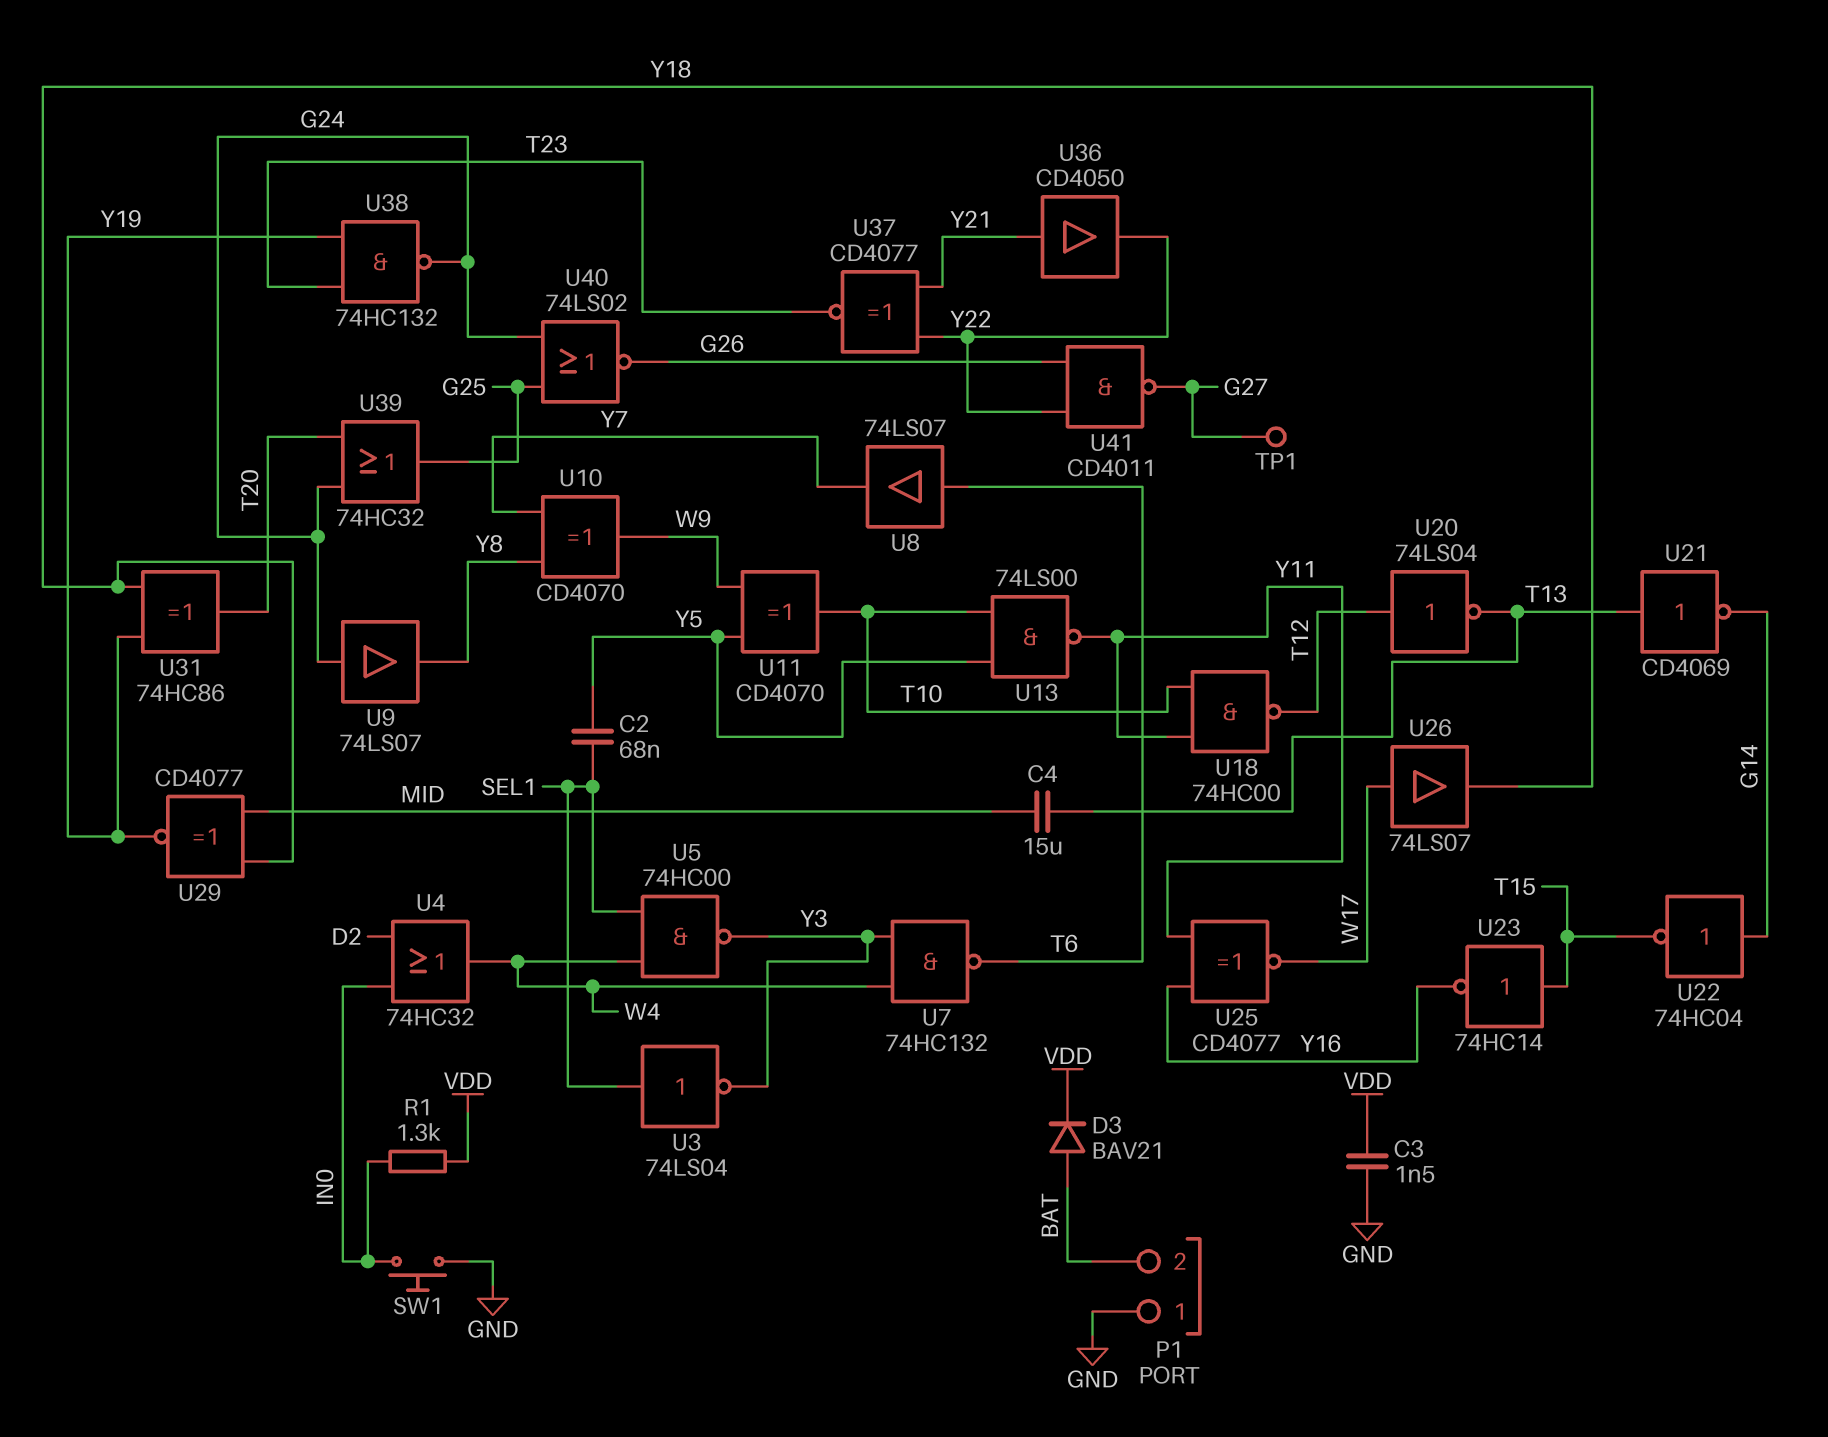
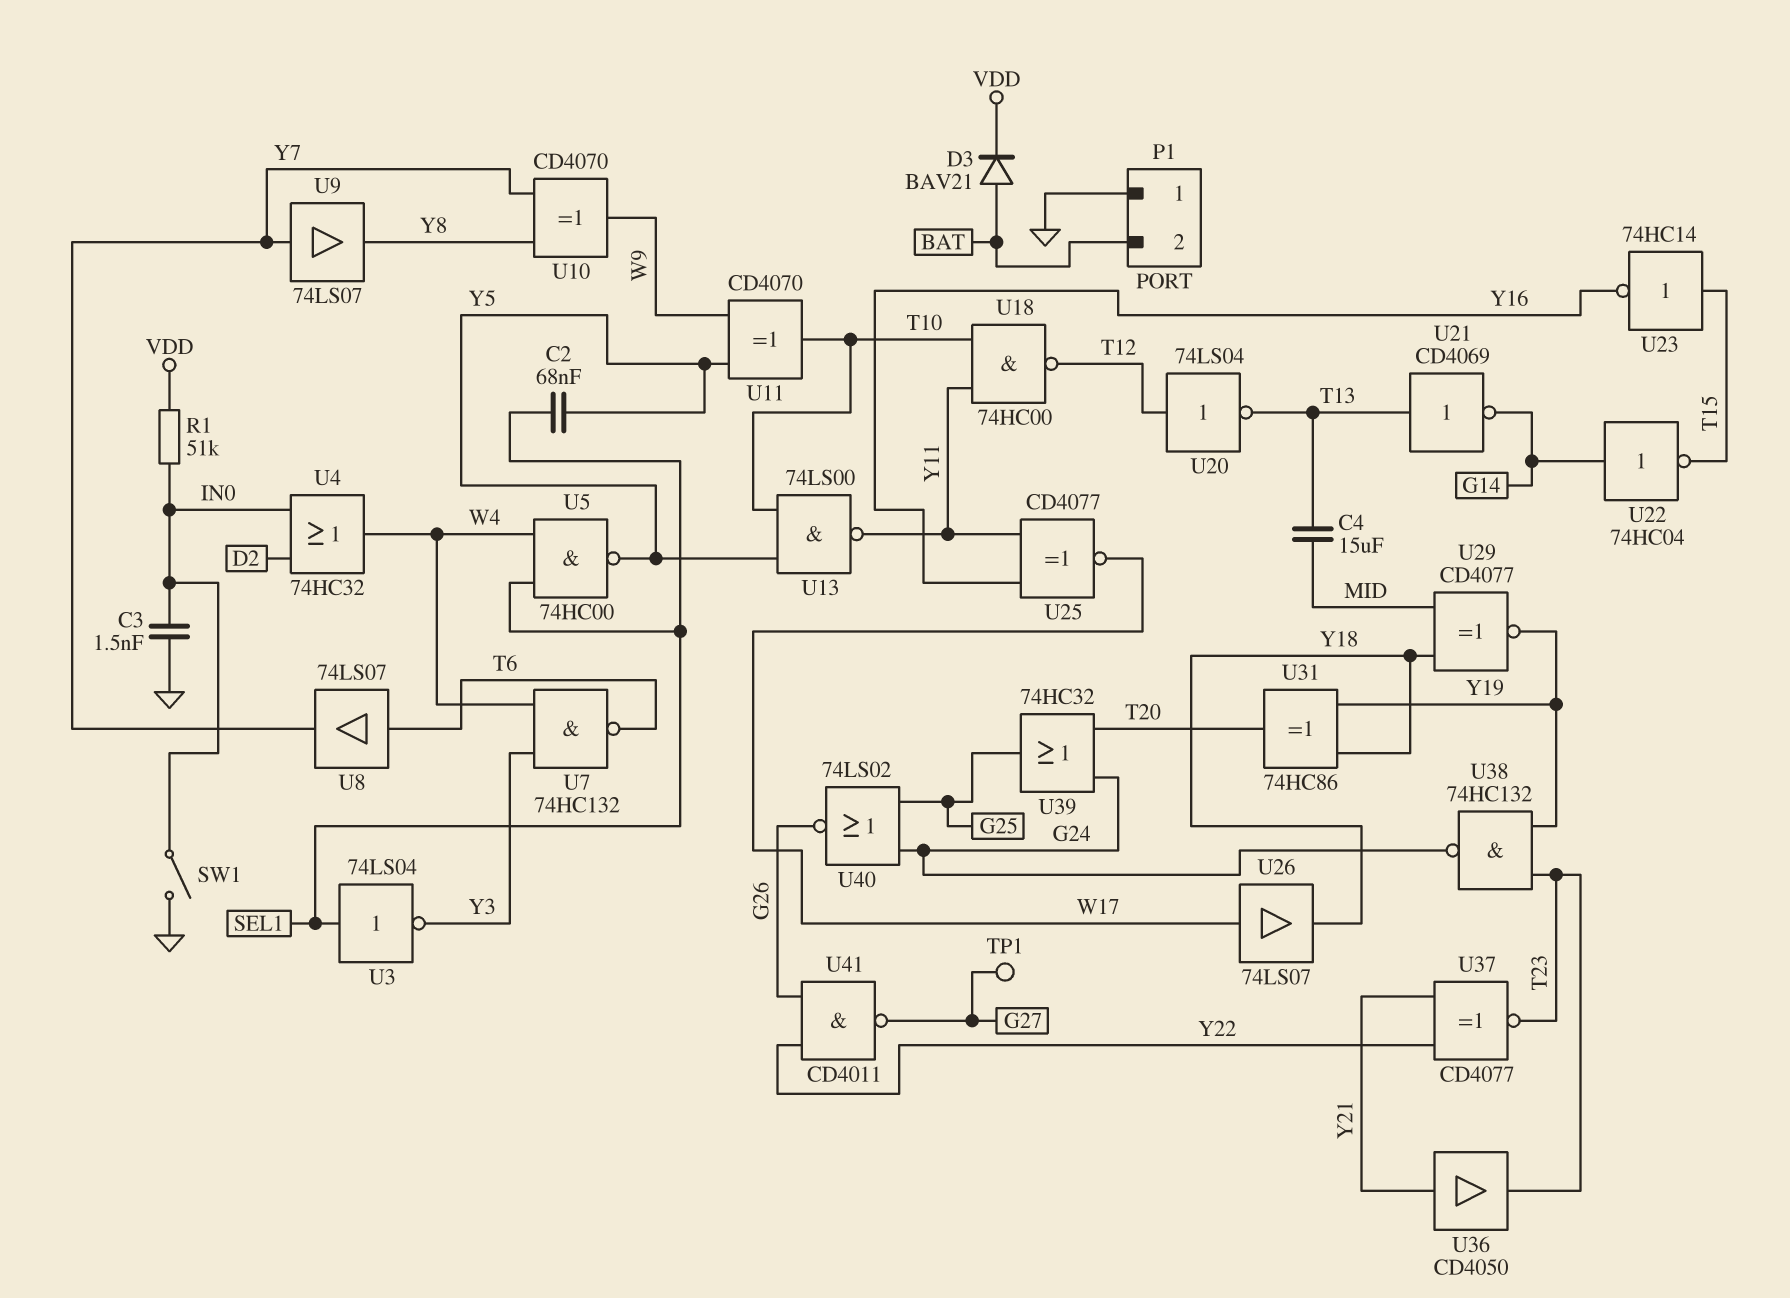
C3: 1.5nF (GND, VDD) -> 1.5nF (GND, IN0)
R1: 1.3k (IN0, VDD) -> 51k (IN0, VDD)
SW1: button (GND, IN0) -> switch (GND, IN0)
U5: NAND 74HC00 (in SEL1, in W4, out Y3) -> NAND 74HC00 (in SEL1, in W4, out Y5)
U9: buffer 74LS07 (in G24, out Y8) -> buffer 74LS07 (in Y7, out Y8)
U36: buffer CD4050 (in Y21, out Y22) -> buffer CD4050 (in Y21, out T23)

